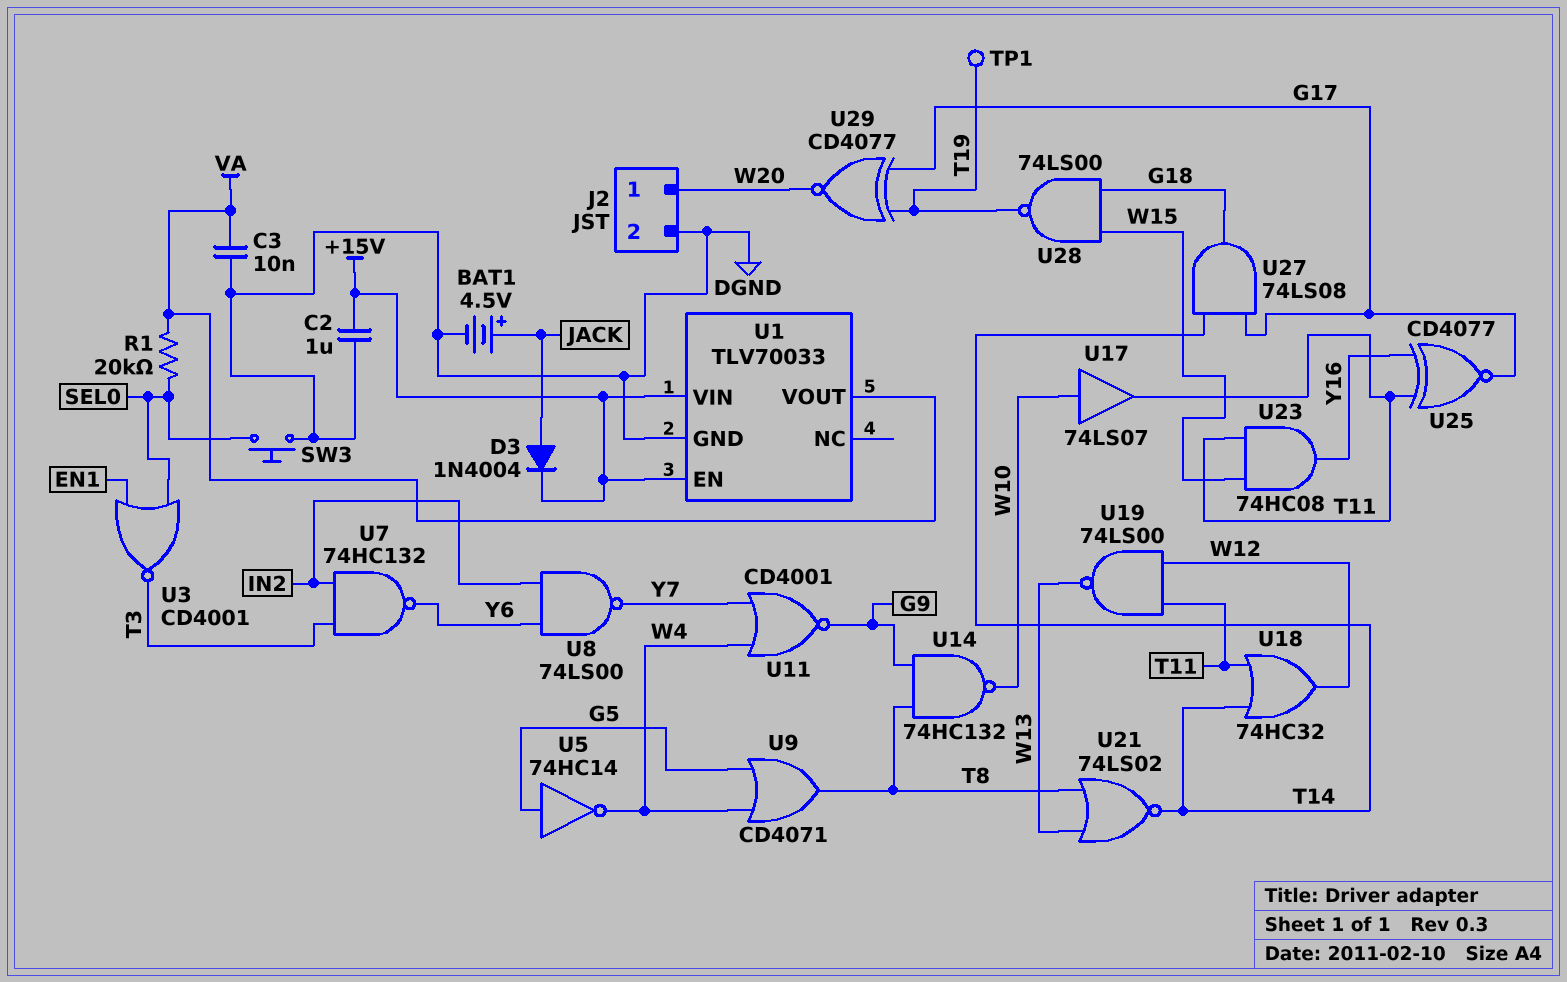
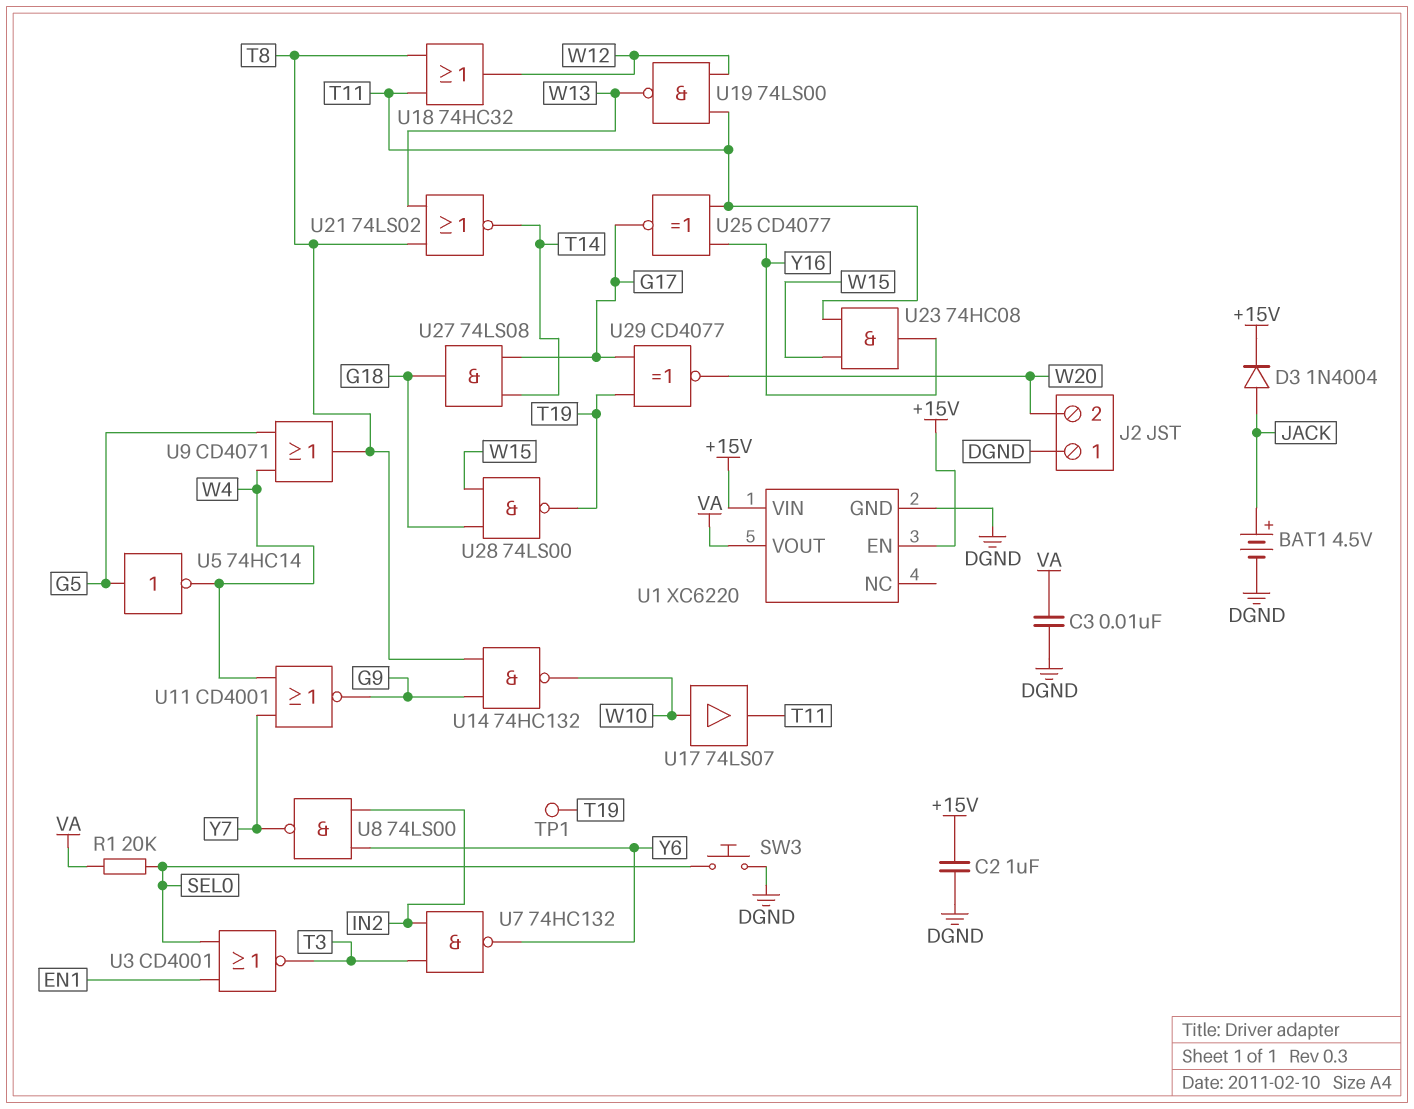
J2 pin 1: W20 -> DGND
J2 pin 2: DGND -> W20
U1: TLV70033 -> XC6220
U18: OR 74HC32 (in T11, in T14, out W12) -> OR 74HC32 (in T8, in T11, out W12)

